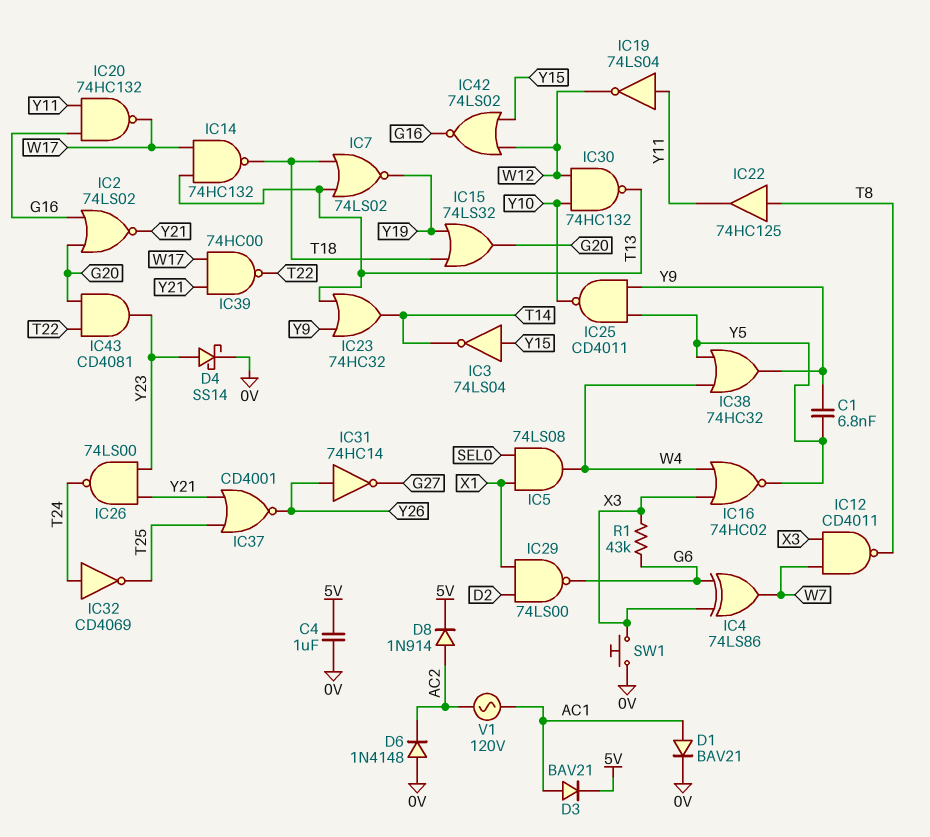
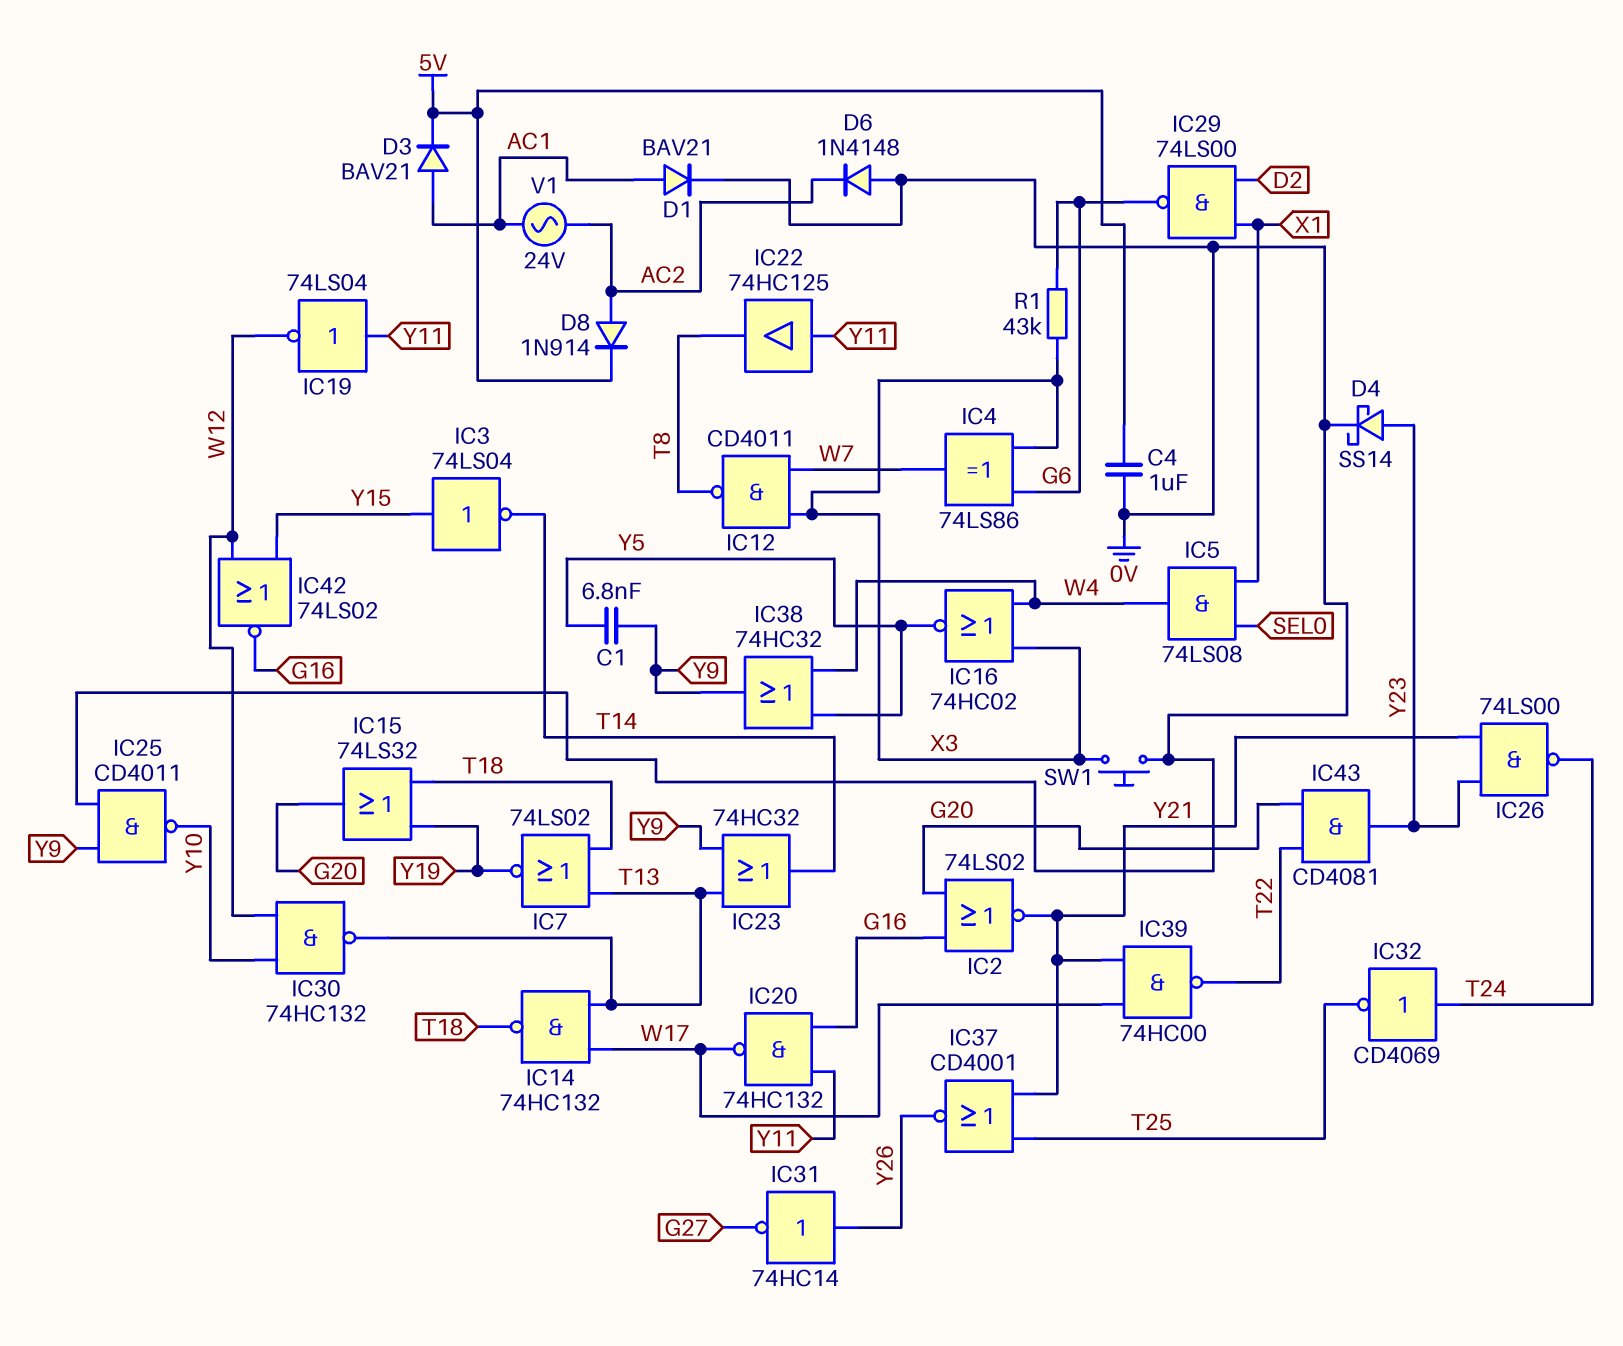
IC22: buffer 74HC125 (in T8, out Y11) -> buffer 74HC125 (in Y11, out T8)
IC25: NAND CD4011 (in Y5, in Y9, out Y10) -> NAND CD4011 (in 0V, in Y9, out Y10)
V1: AC 120V (AC1, AC2) -> AC 24V (AC1, AC2)

